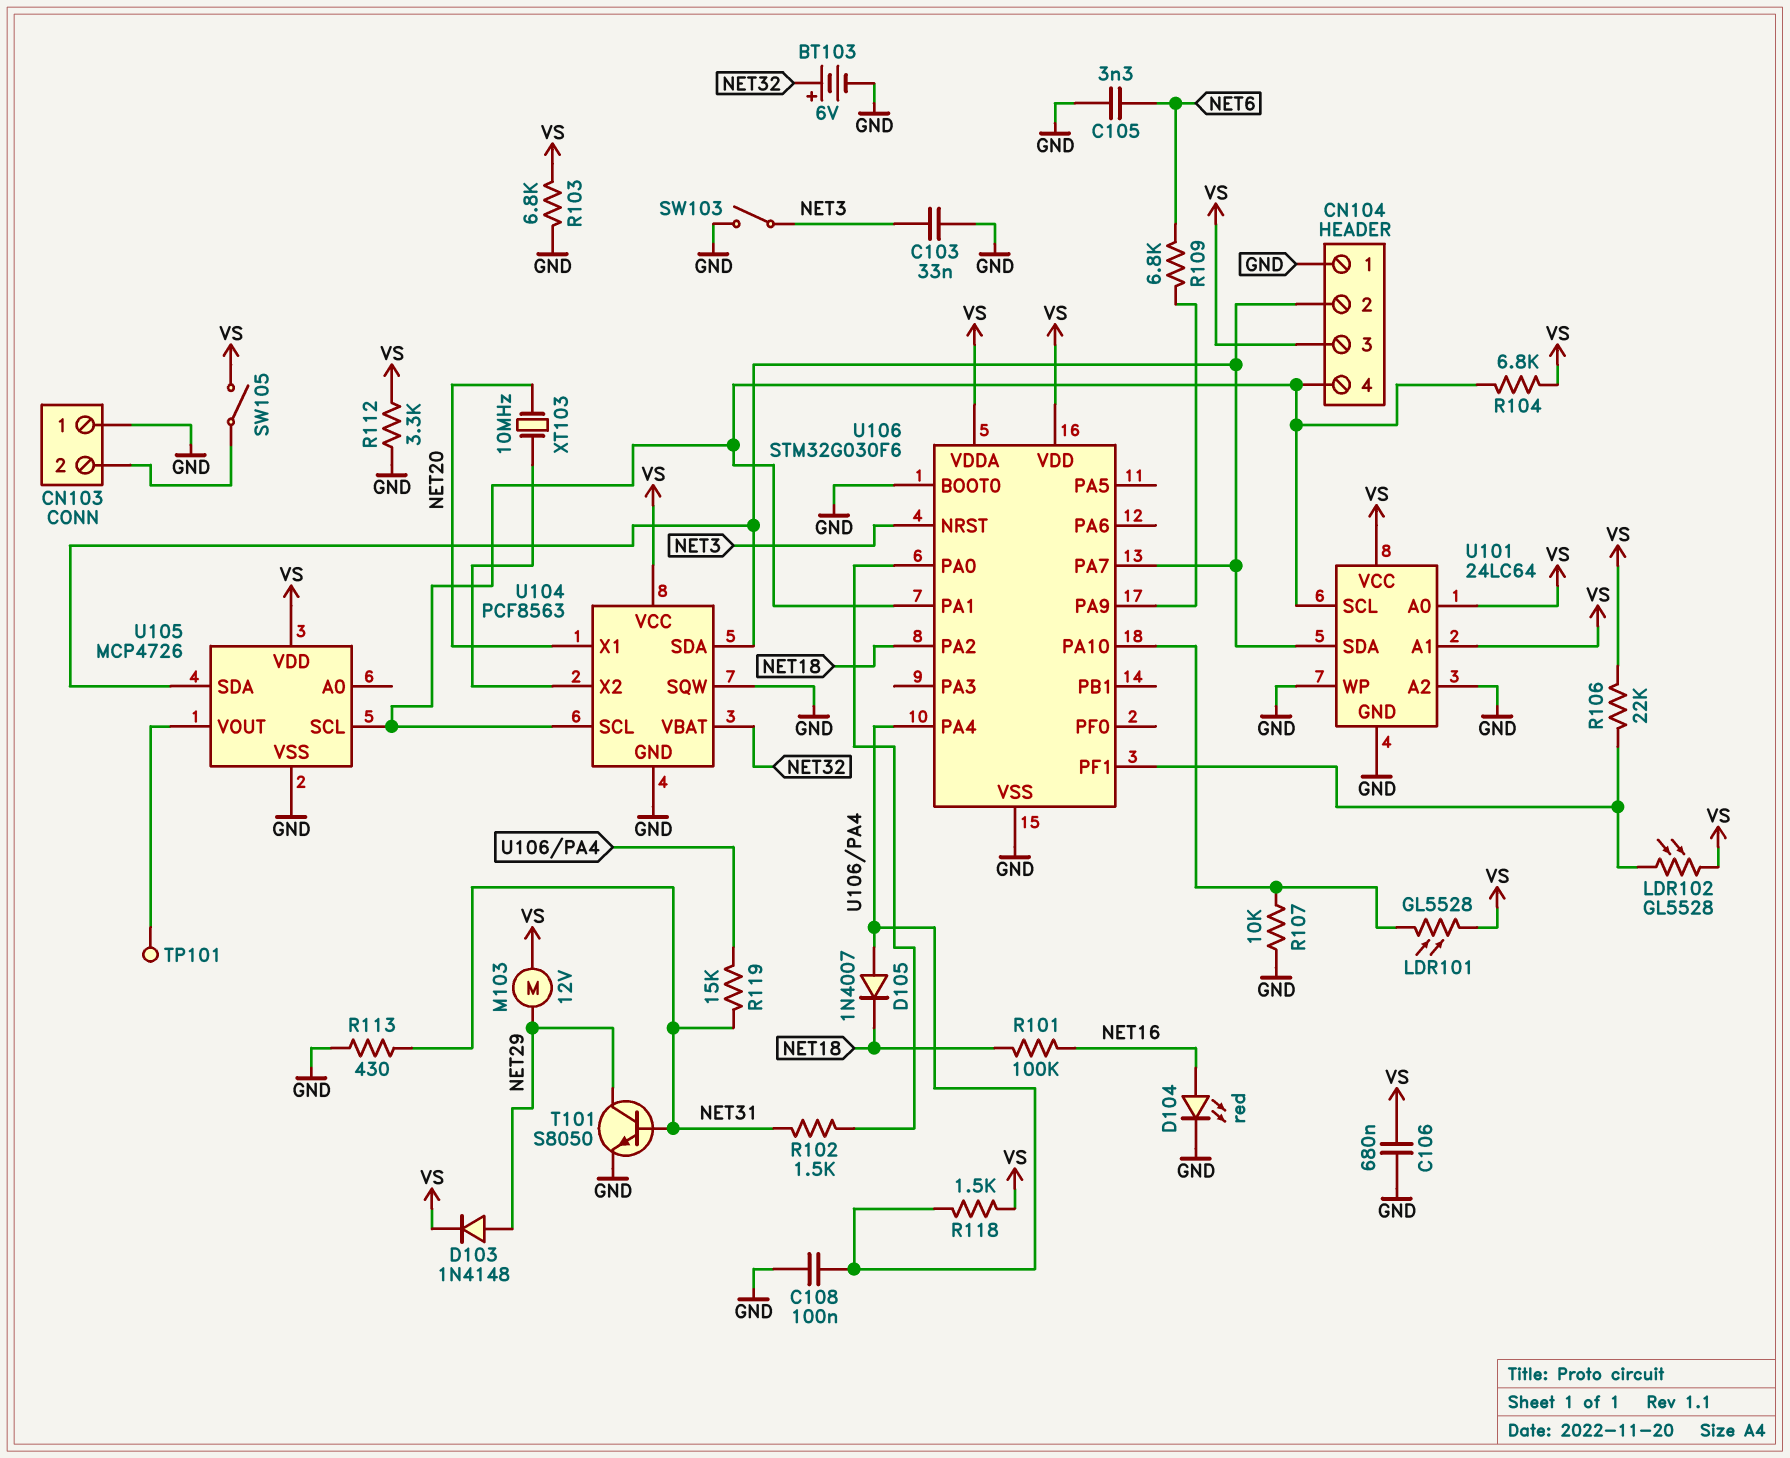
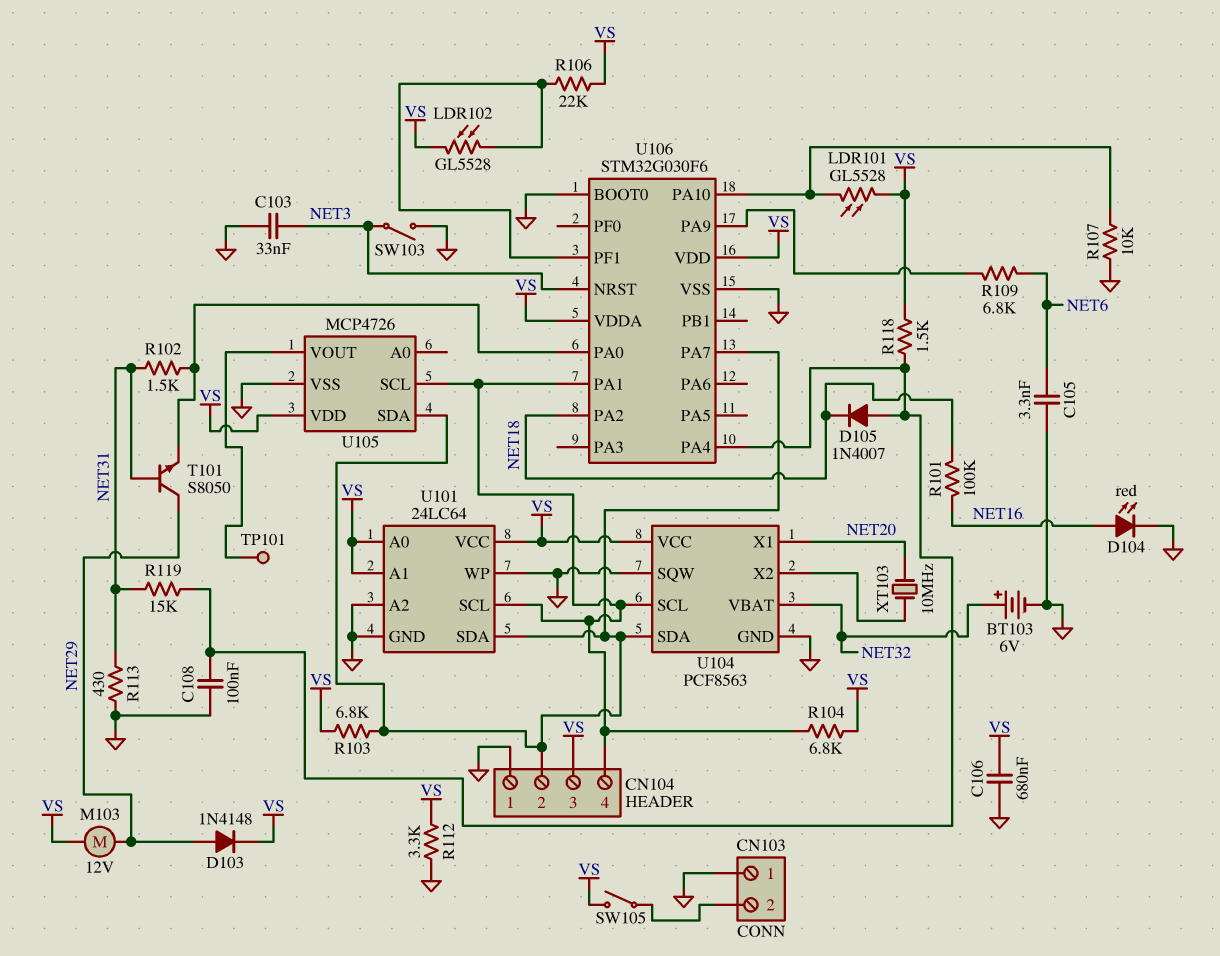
R103: 6.8k (GND, VS) -> 6.8k (CN104/2, VS)
T101: NPN S8050 (B NET31, C NET29, E GND) -> NPN S8050 (B NET31, C NET29, E U106/PA0)

